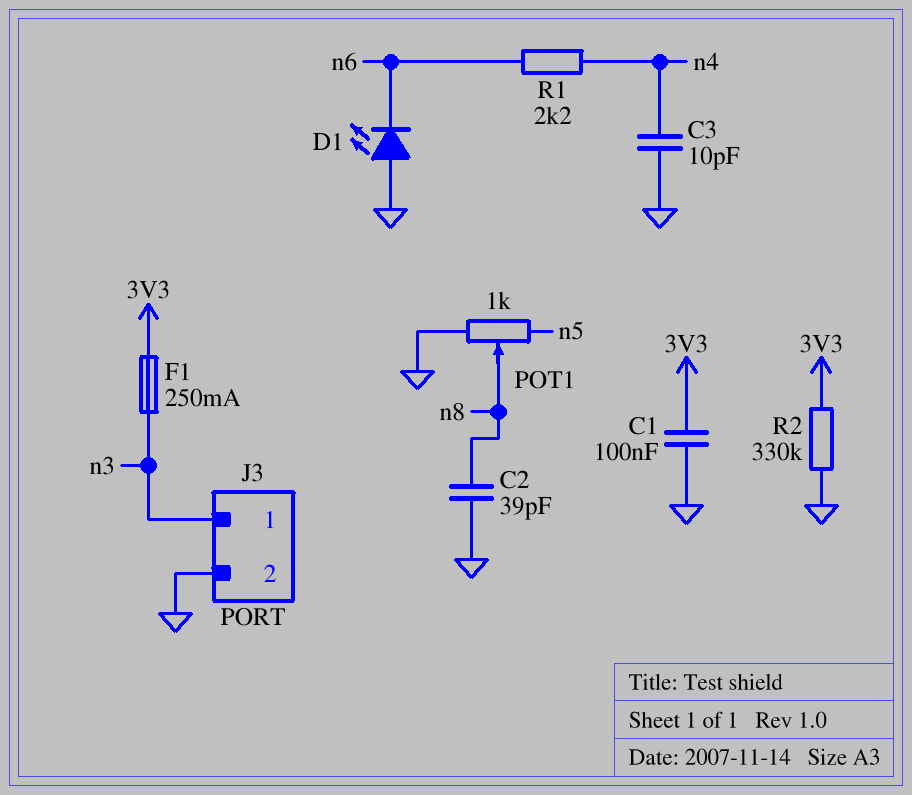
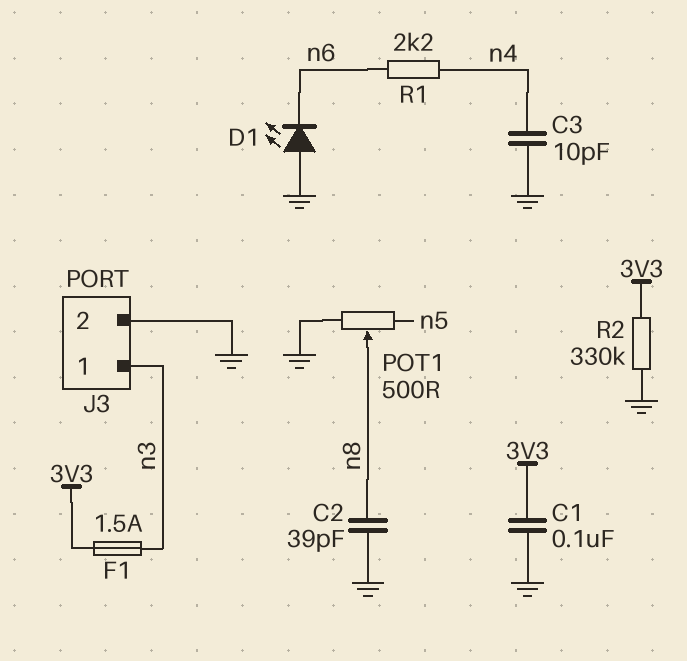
F1: 250mA (3V3, n3) -> 1.5A (3V3, n3)
POT1: 1k (GND, n5, wiper n8) -> 500 (GND, n5, wiper n8)

